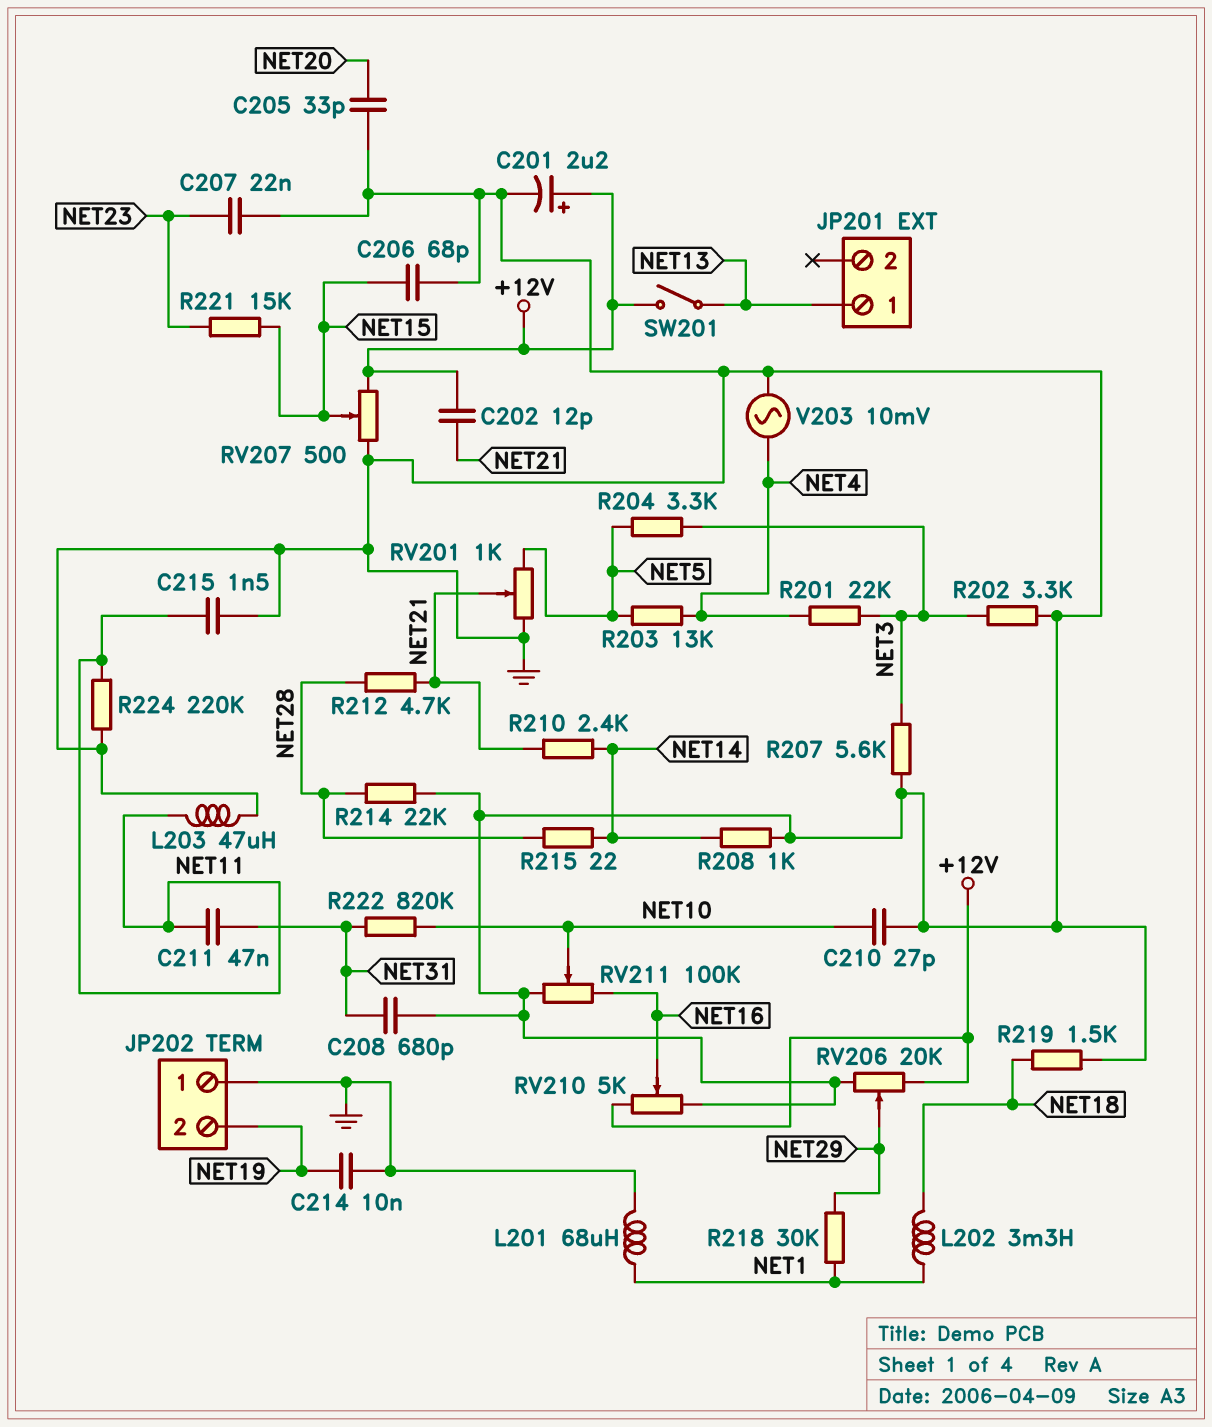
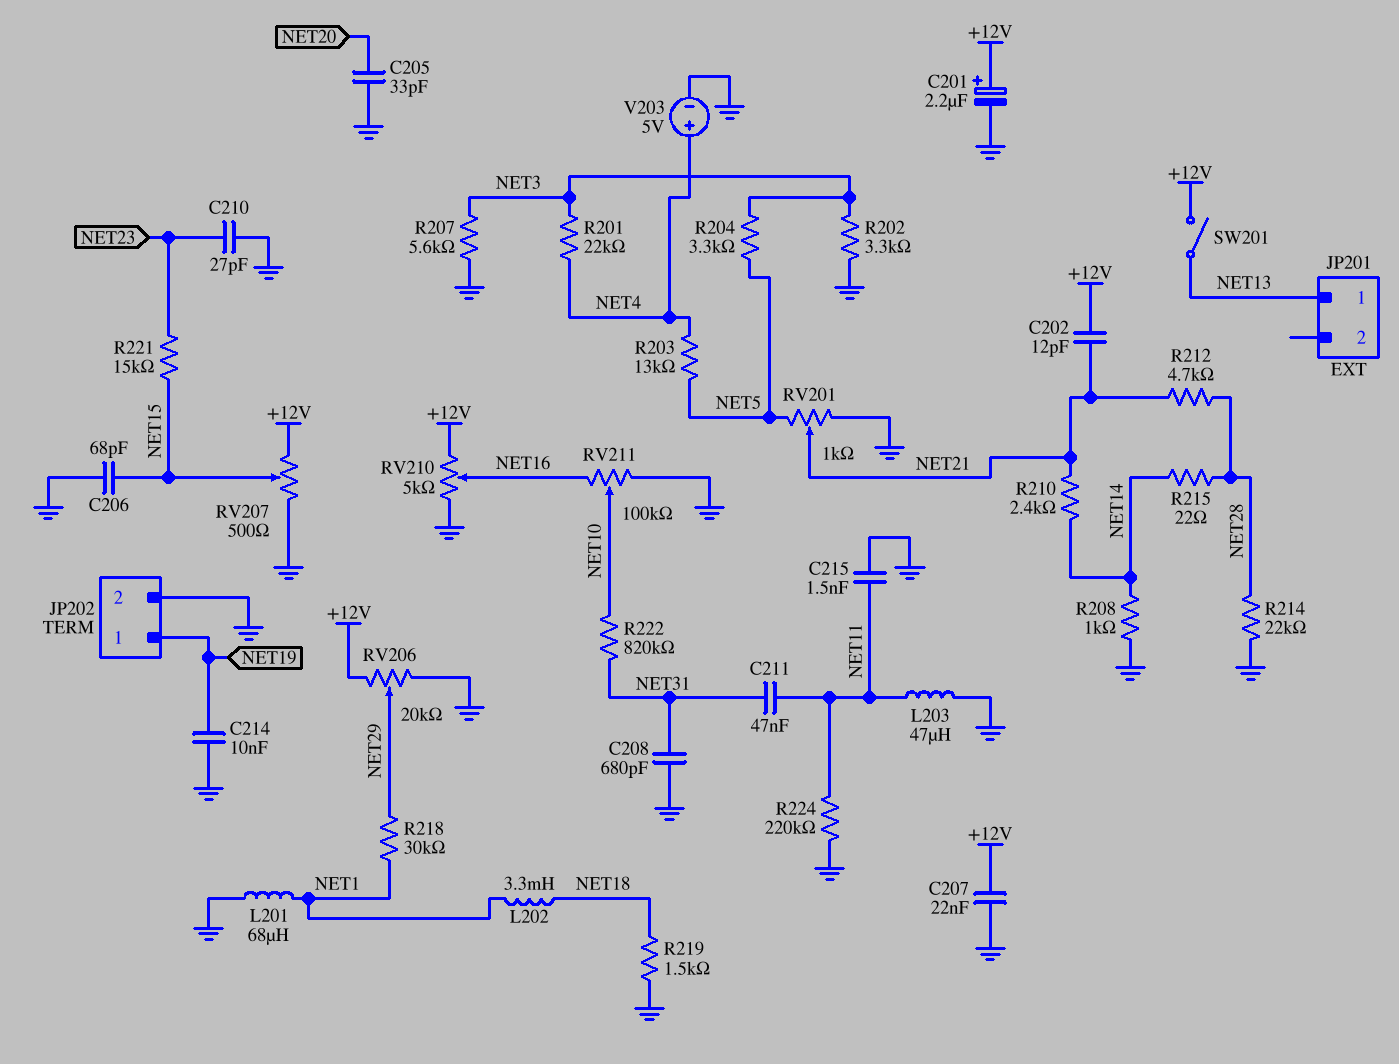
C207: 22nF (GND, NET23) -> 22nF (+12V, GND)
C210: 27pF (GND, NET10) -> 27pF (GND, NET23)
JP202 pin 1: GND -> NET19
JP202 pin 2: NET19 -> GND
V203: AC 10mV (GND, NET4) -> 5V (plus NET4, minus GND)

